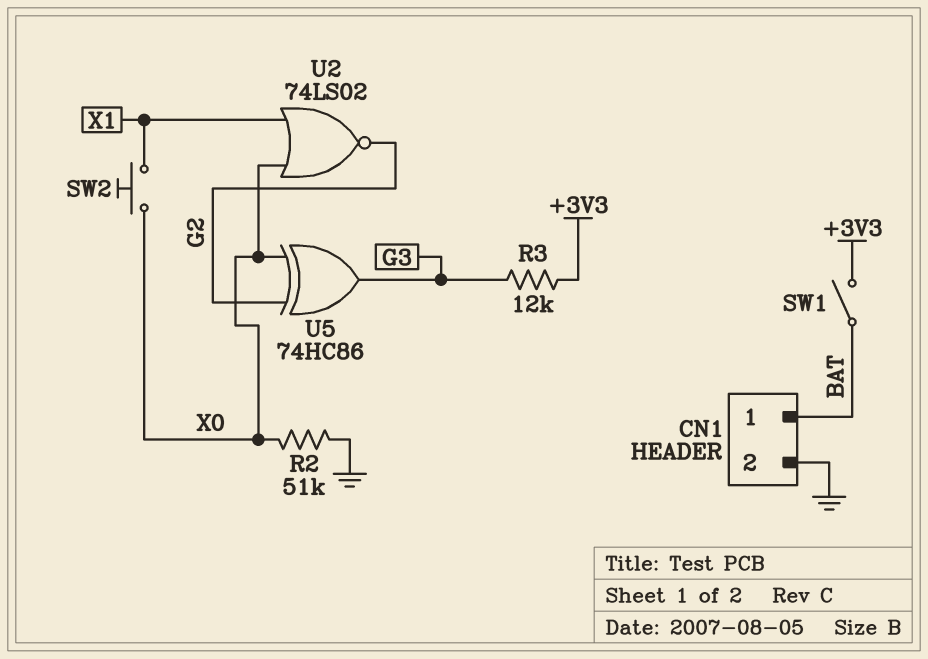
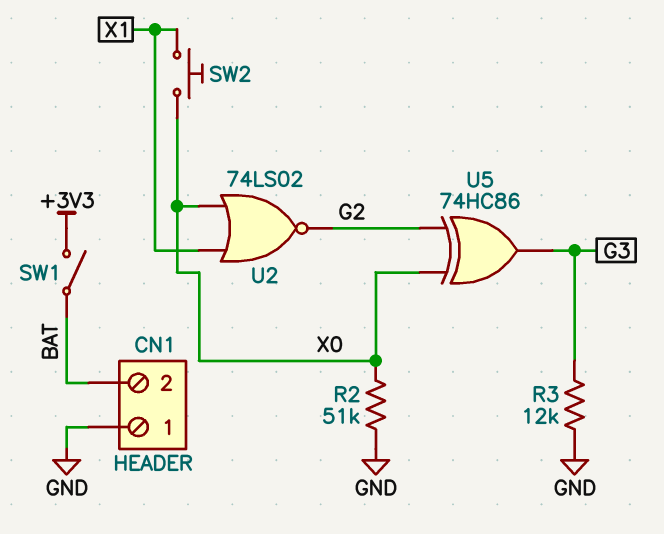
CN1 pin 1: BAT -> GND
CN1 pin 2: GND -> BAT
R3: 12k (+3V3, G3) -> 12k (G3, GND)

